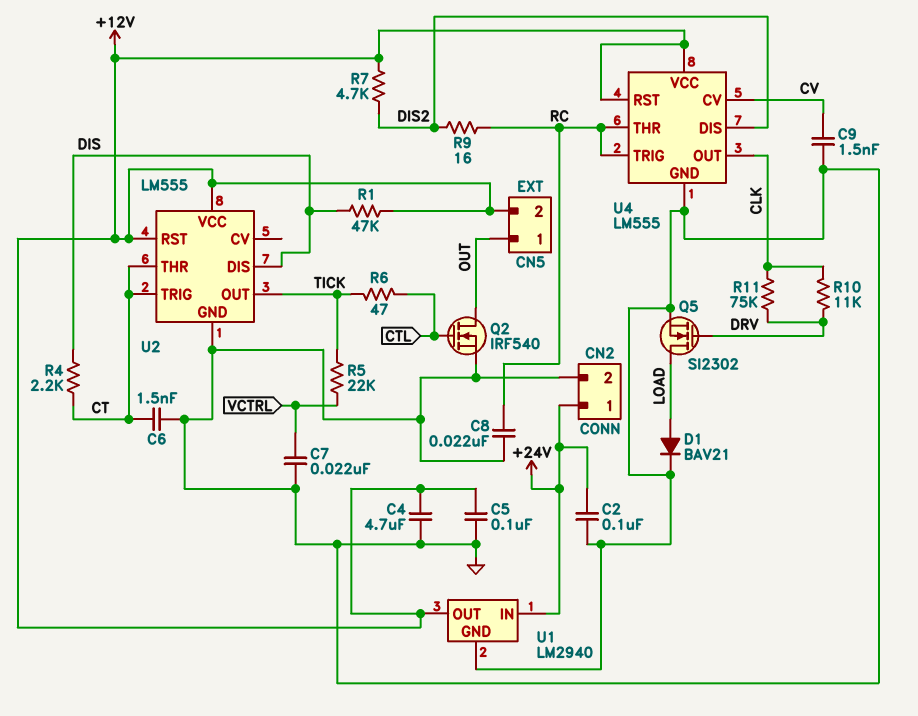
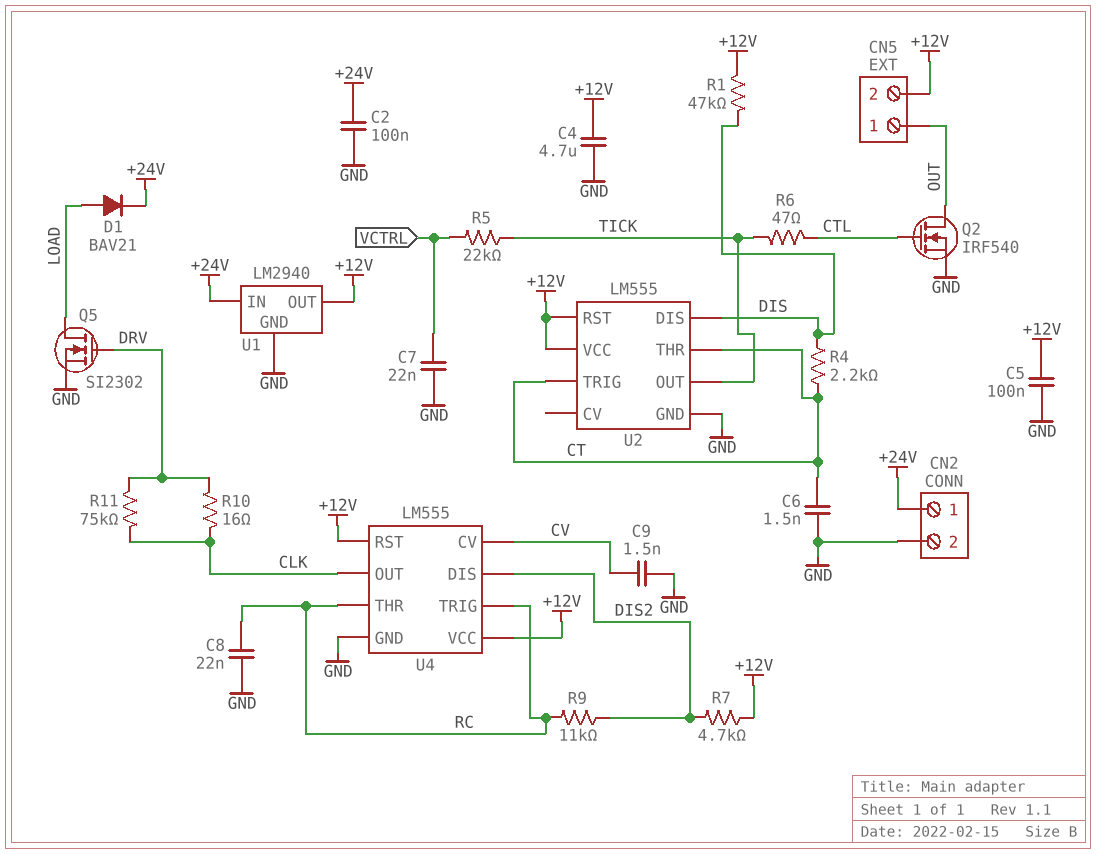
D1: diode BAV21 (A LOAD, K GND) -> diode BAV21 (A LOAD, K +24V)
R9: 16 (DIS2, RC) -> 11k (DIS2, RC)
R10: 11k (CLK, DRV) -> 16 (CLK, DRV)

